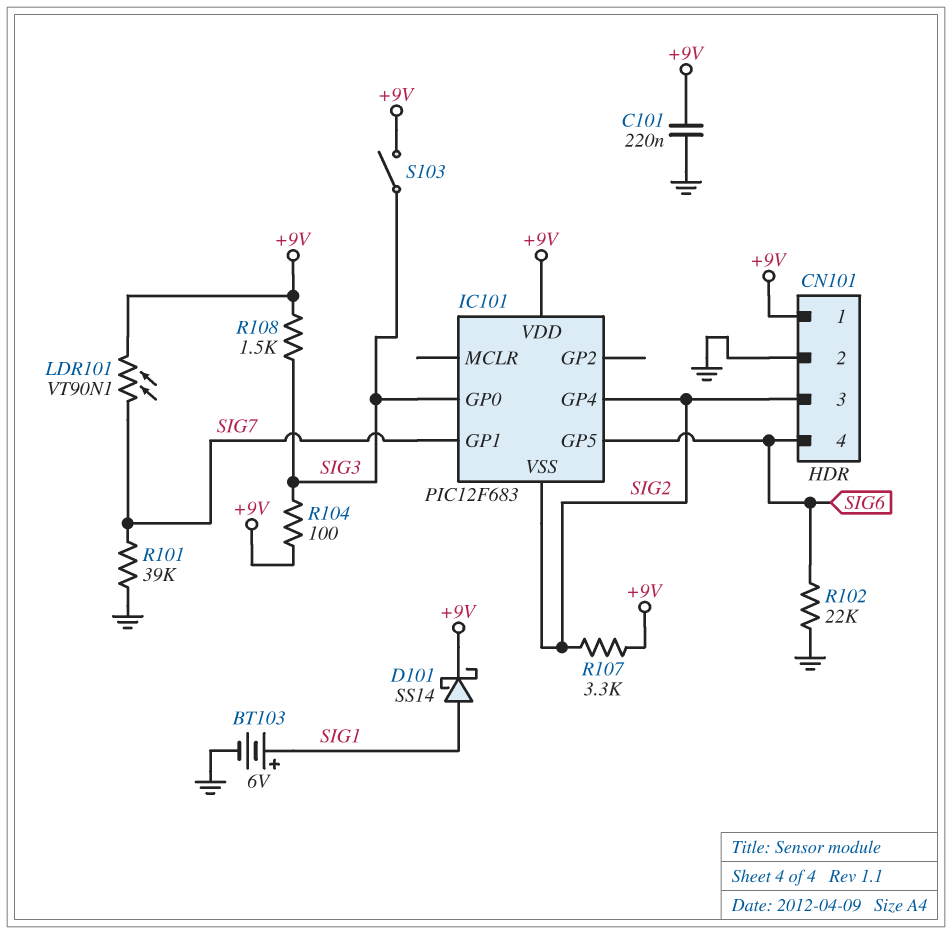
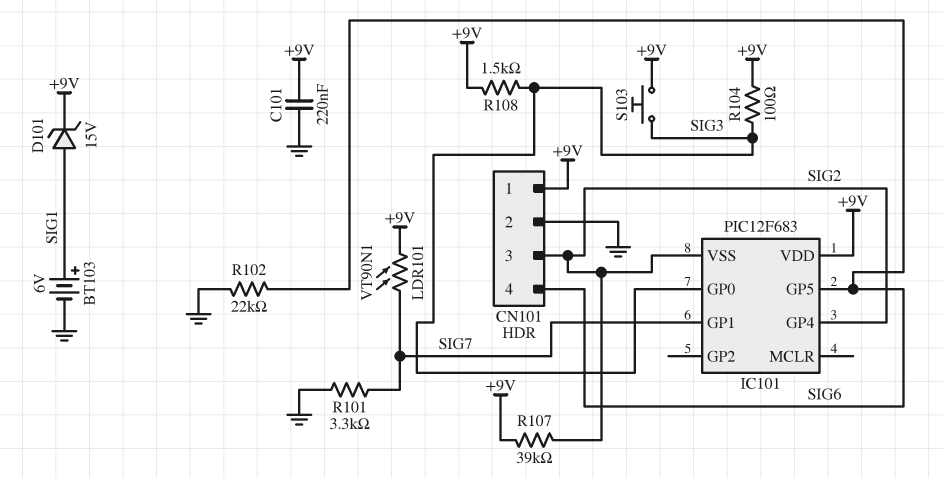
D101: schottky SS14 (A SIG1, K +9V) -> zener 15V (A SIG1, K +9V)
R101: 39k (GND, SIG7) -> 3.3k (GND, SIG7)
R107: 3.3k (+9V, SIG2) -> 39k (+9V, SIG2)
S103: switch (+9V, SIG3) -> button (+9V, SIG3)

